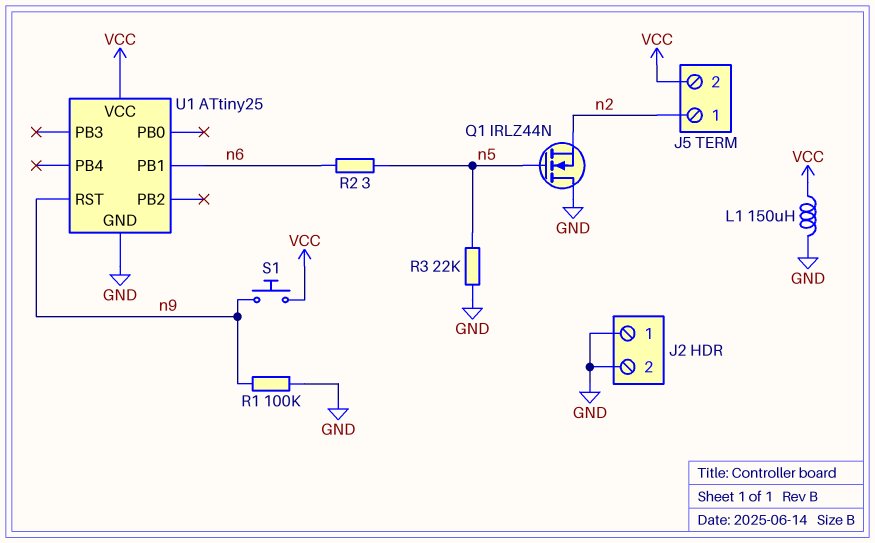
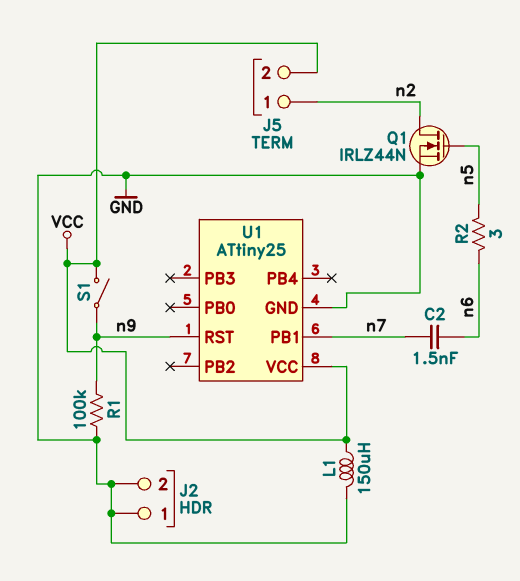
C2: none -> 1.5nF (n6, n7)
Q1: NMOS IRLZ44N (G n5, D GND, S n2) -> NMOS IRLZ44N (G n5, D n2, S GND)
R3: 22k (GND, n5) -> none
S1: button (VCC, n9) -> switch (VCC, n9)
U1 pin PB1: n6 -> n7

